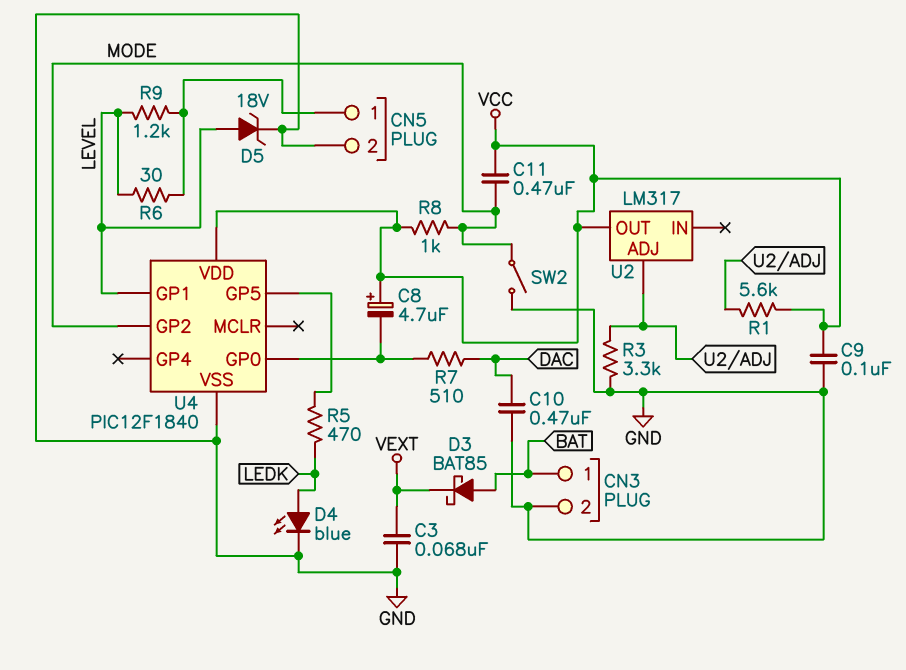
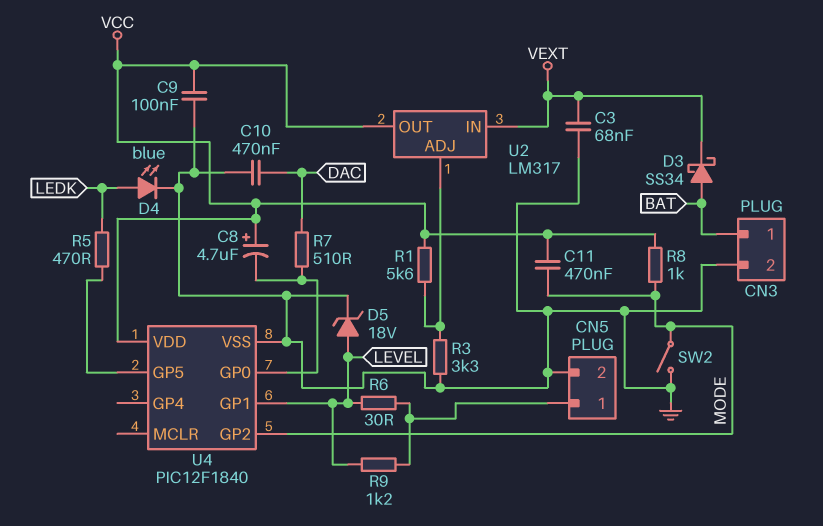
D3: schottky BAT85 (A BAT, K VEXT) -> schottky SS34 (A BAT, K VEXT)
U2 pin IN: none -> VEXT

